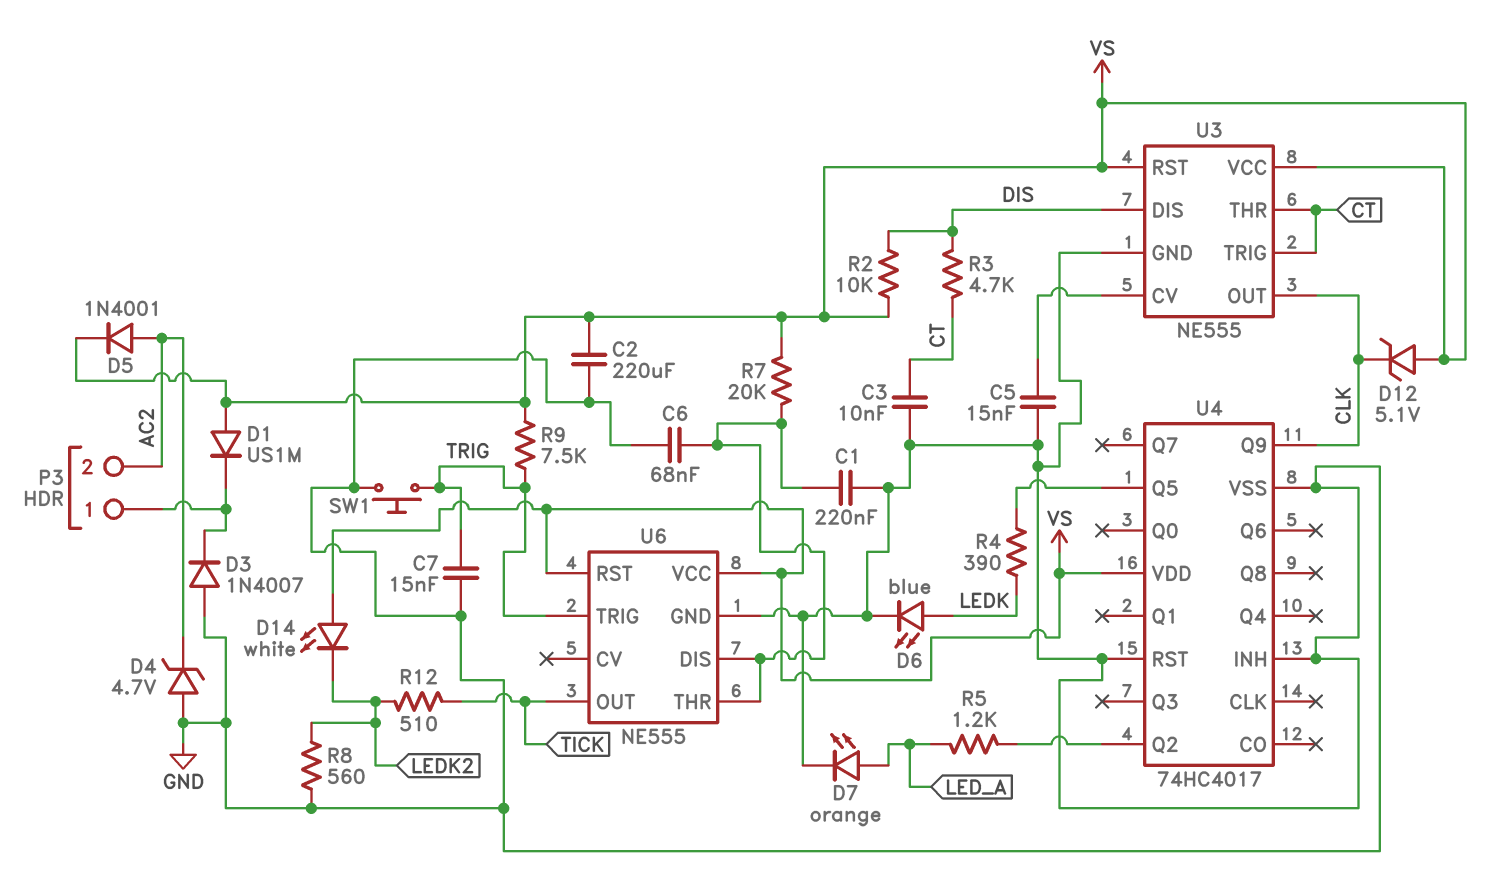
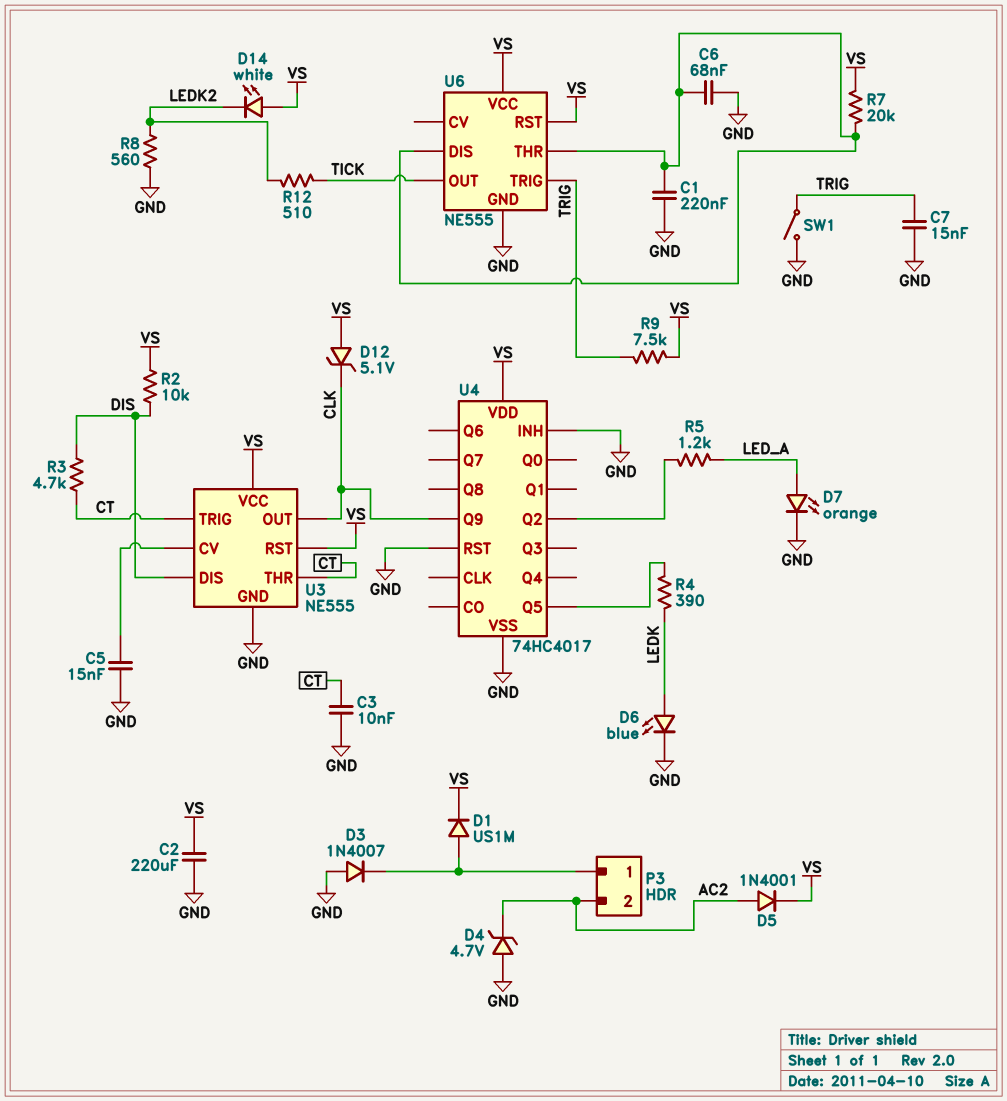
D1: diode US1M (A VS, K P3/1) -> diode US1M (A P3/1, K VS)
SW1: button (GND, TRIG) -> switch (GND, TRIG)

